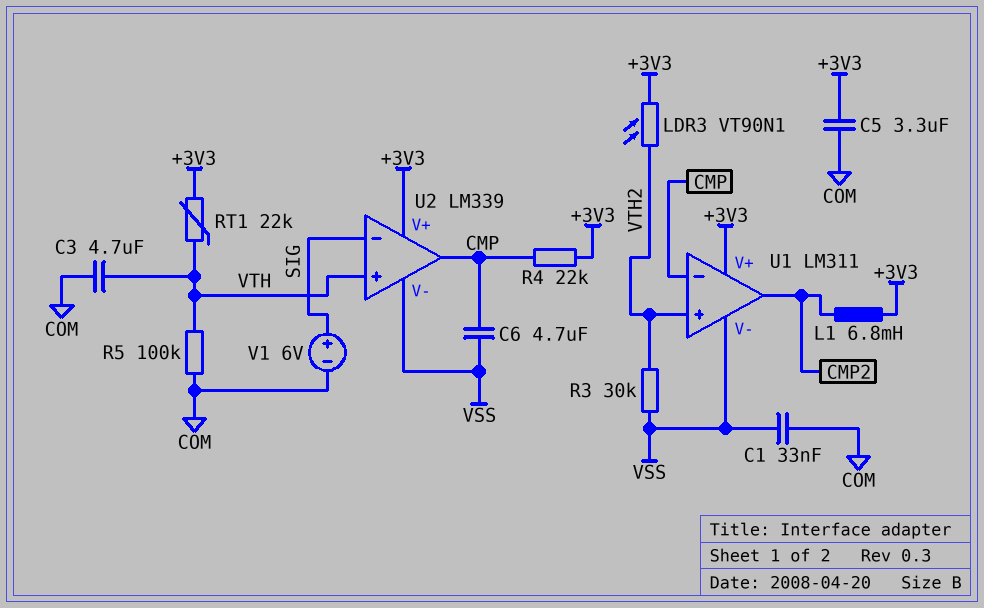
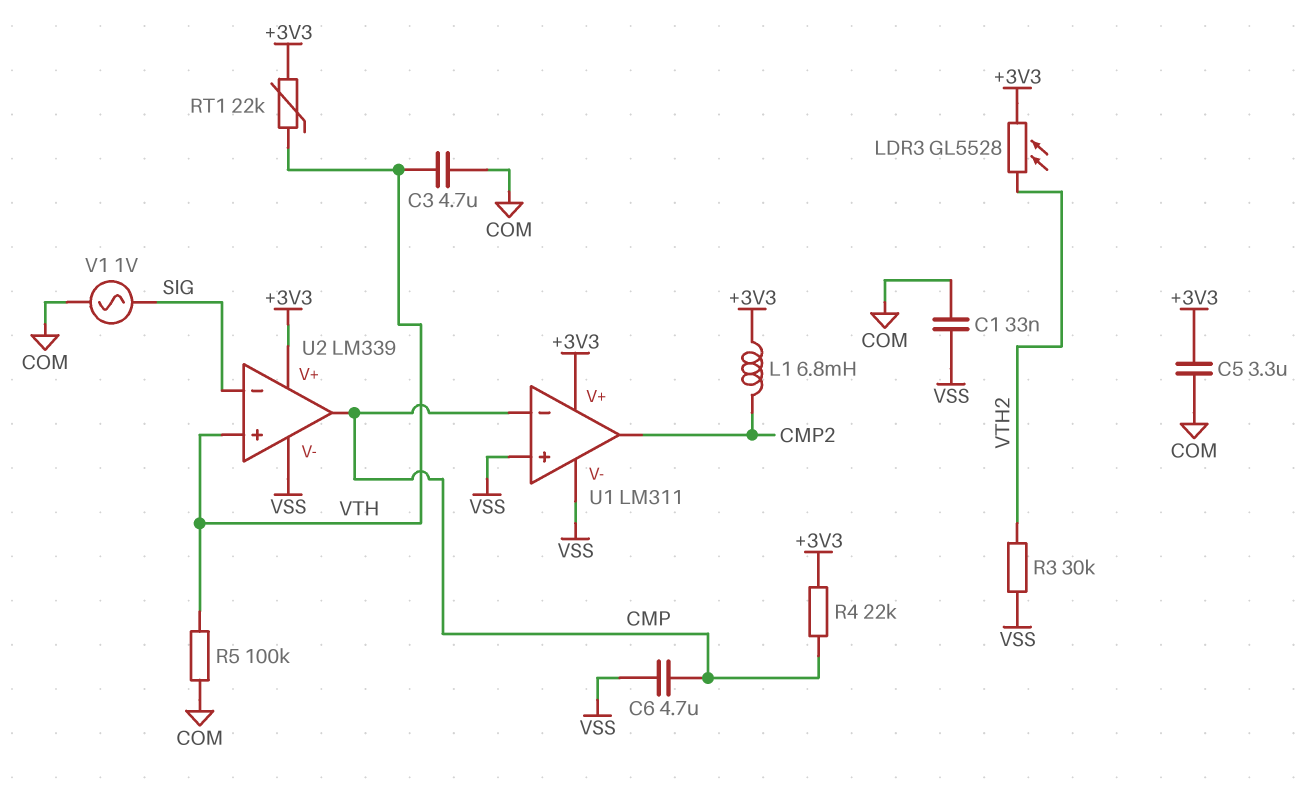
LDR3: VT90N1 (+3V3, VTH2) -> GL5528 (+3V3, VTH2)
U1 pin in+: VTH2 -> VSS
V1: 6V (plus SIG, minus COM) -> AC 1V (COM, SIG)

